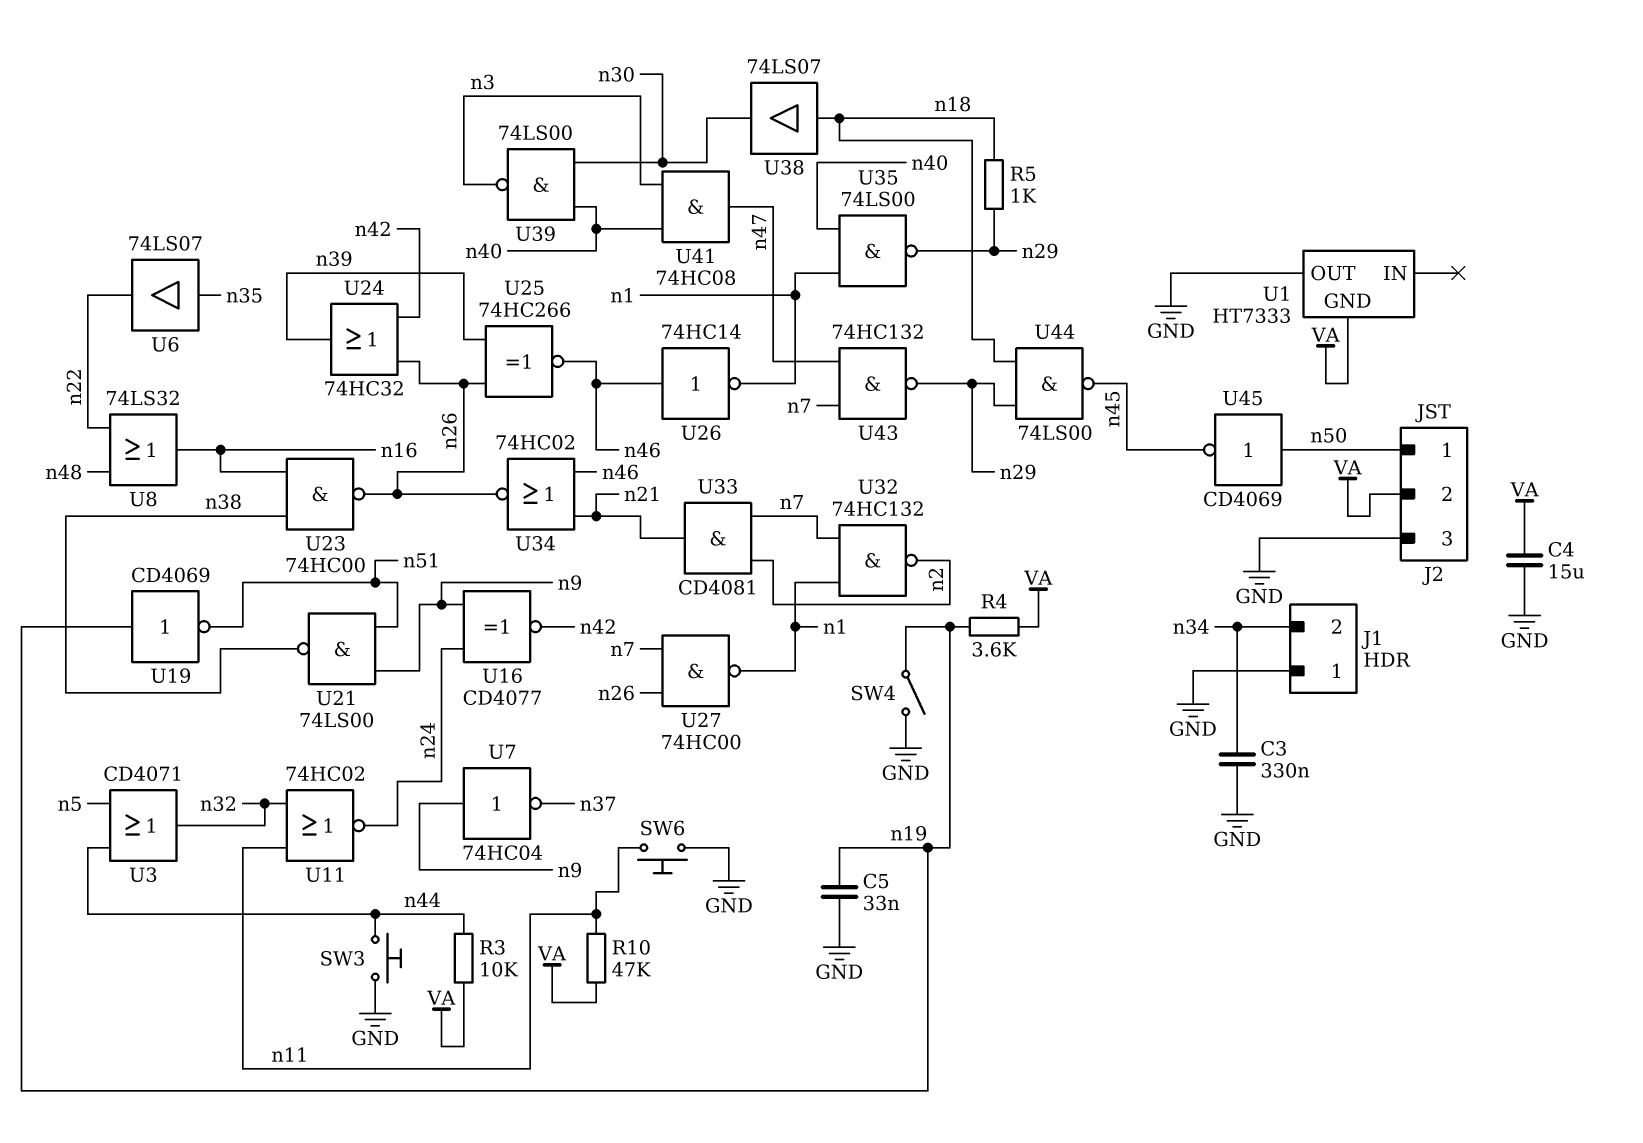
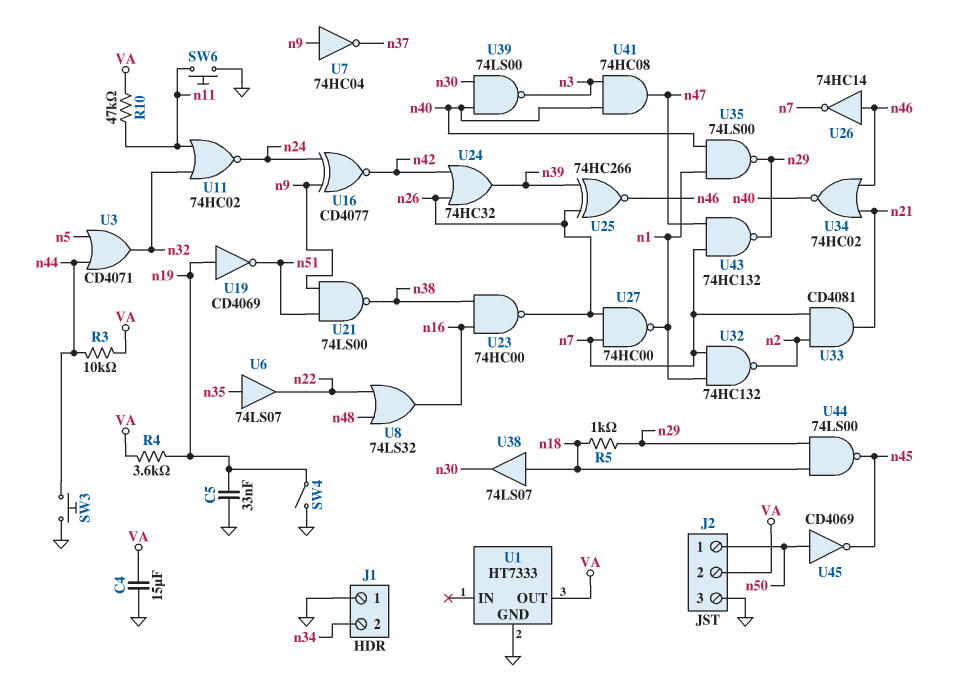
C3: 330nF (GND, n34) -> none
U1 pin GND: VA -> GND
U1 pin OUT: GND -> VA
U26: NOT 74HC14 (in n46, out n1) -> NOT 74HC14 (in n46, out n7)
U34: NOR 74HC02 (in n21, in n46, out n26) -> NOR 74HC02 (in n21, in n46, out n40)

